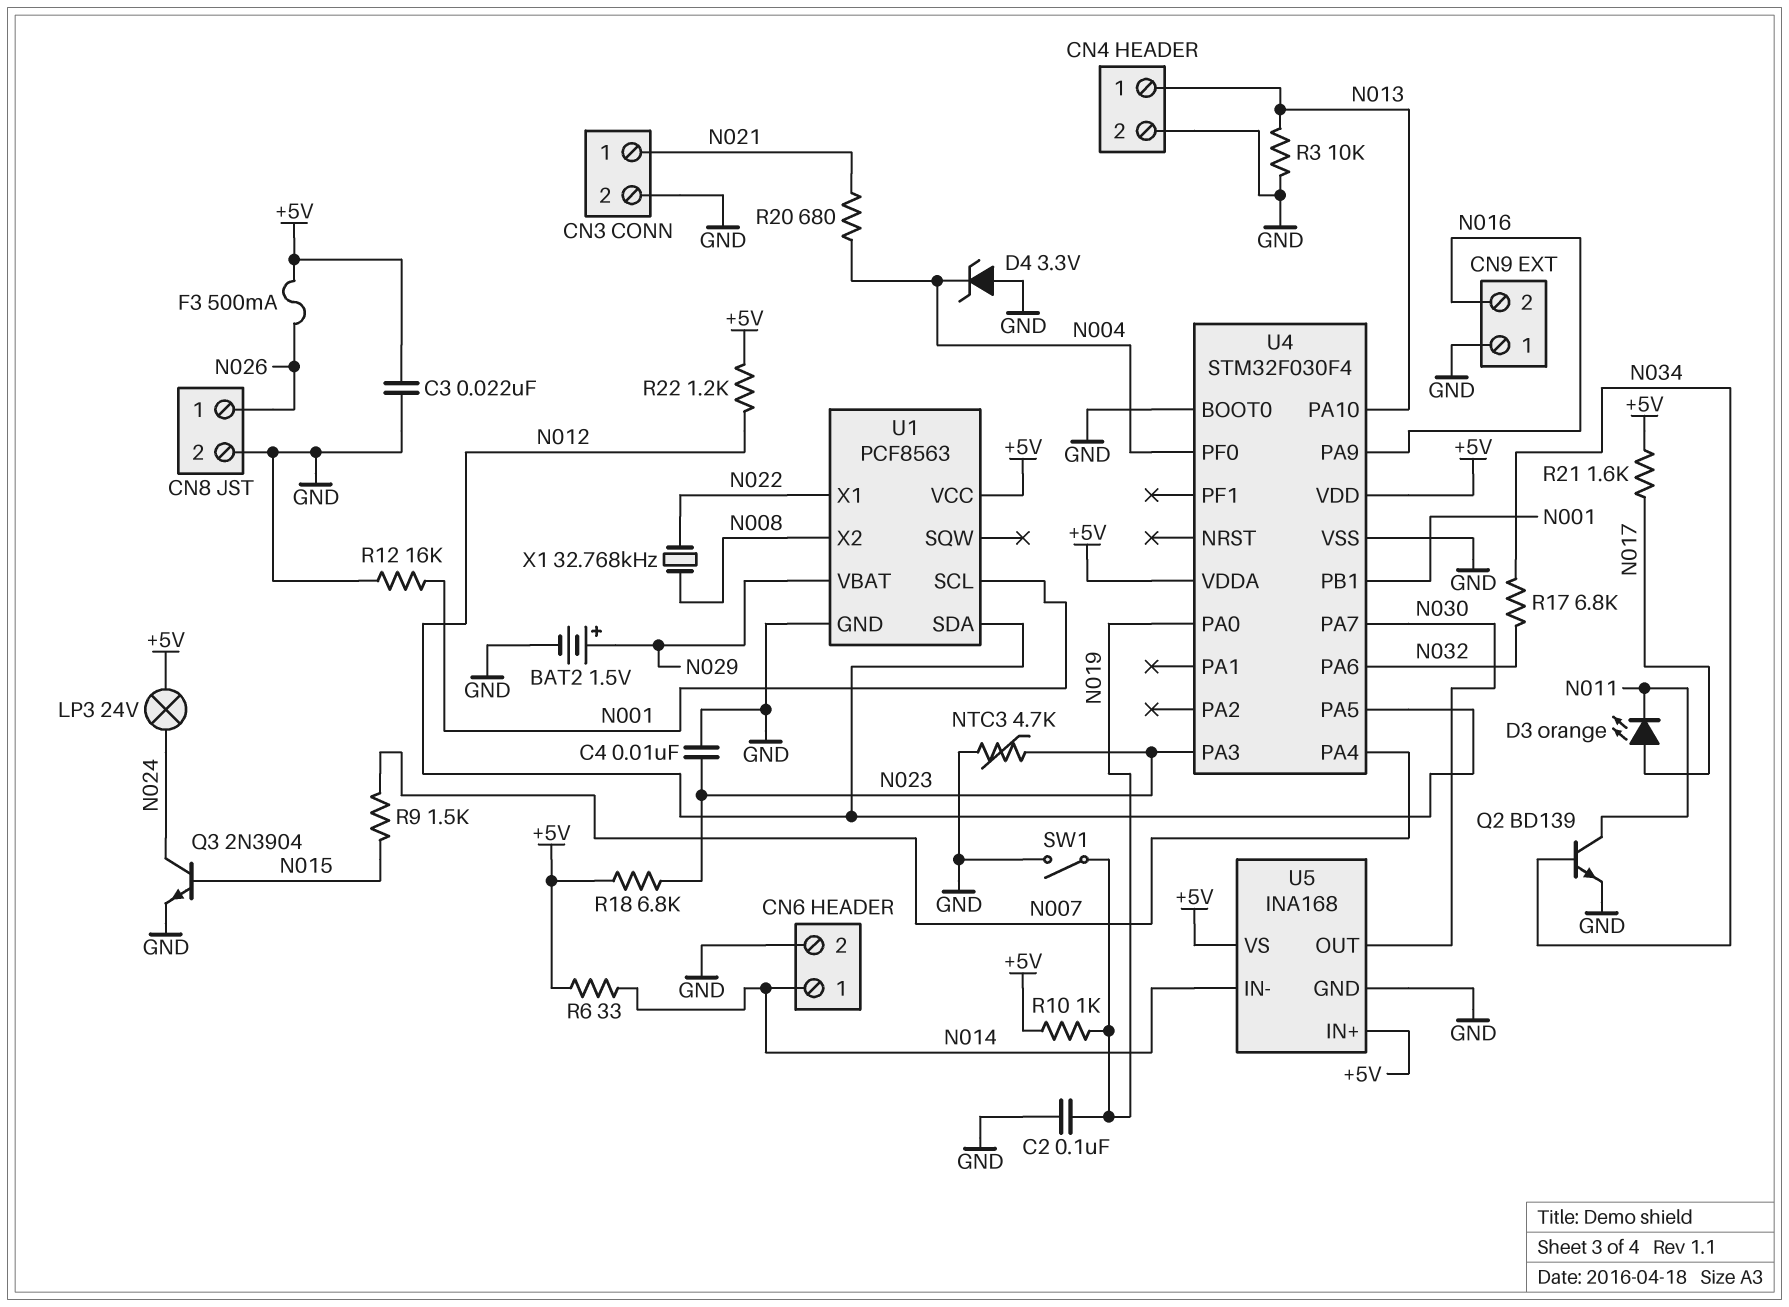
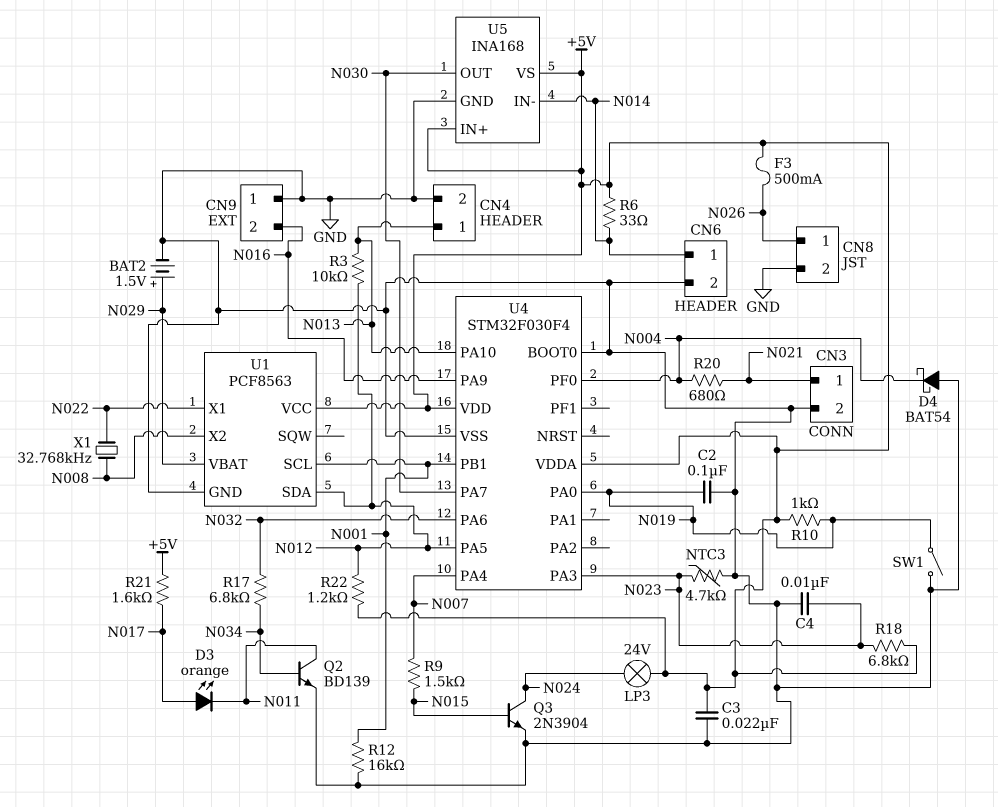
D4: zener 3.3V (A GND, K N004) -> schottky BAT54 (A GND, K N004)
R3: 10k (GND, N013) -> 10k (N012, N013)

